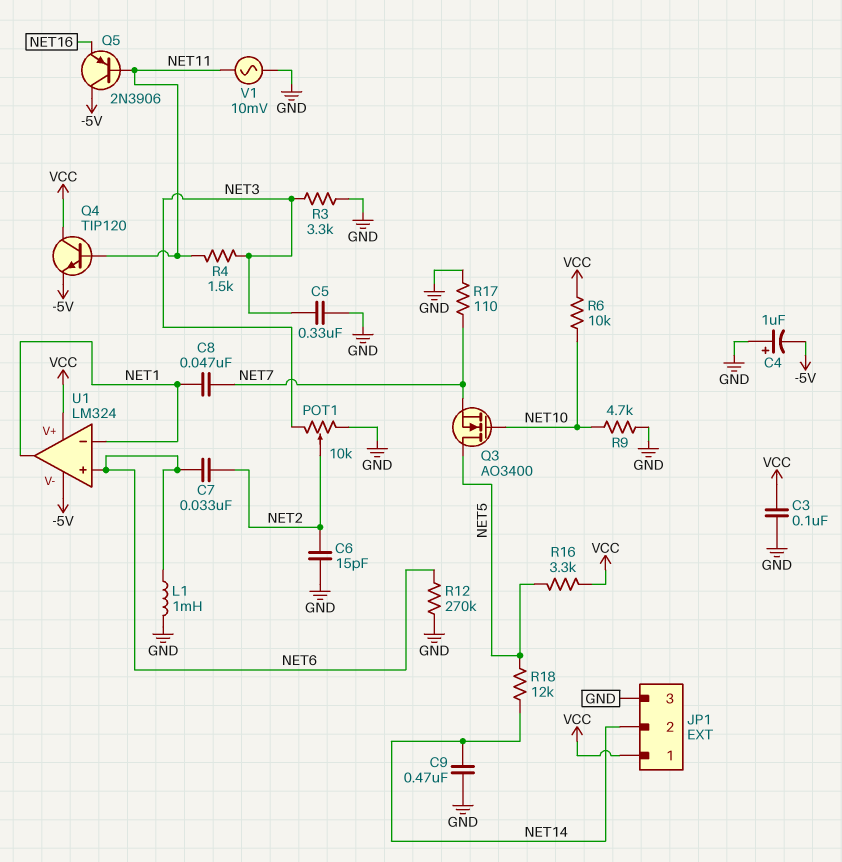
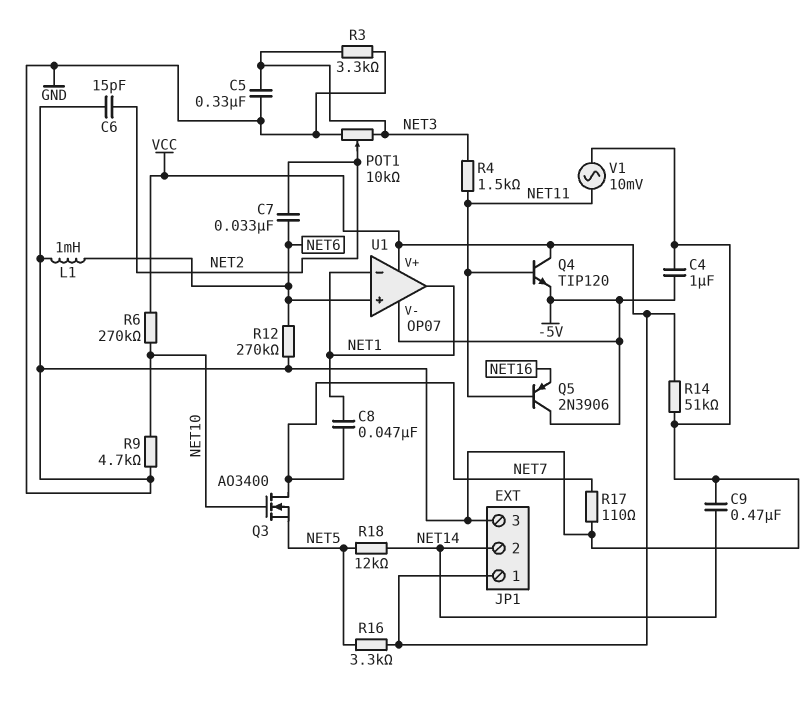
C3: 100nF (GND, VCC) -> none
C4: 1uF (plus GND, minus -5V) -> 1uF (-5V, GND)
Q3: NMOS AO3400 (G NET10, D NET5, S NET7) -> NMOS AO3400 (G NET10, D NET7, S NET5)
R6: 10k (NET10, VCC) -> 270k (NET10, VCC)
R14: none -> 51k (GND, VCC)
U1: LM324 -> OP07

